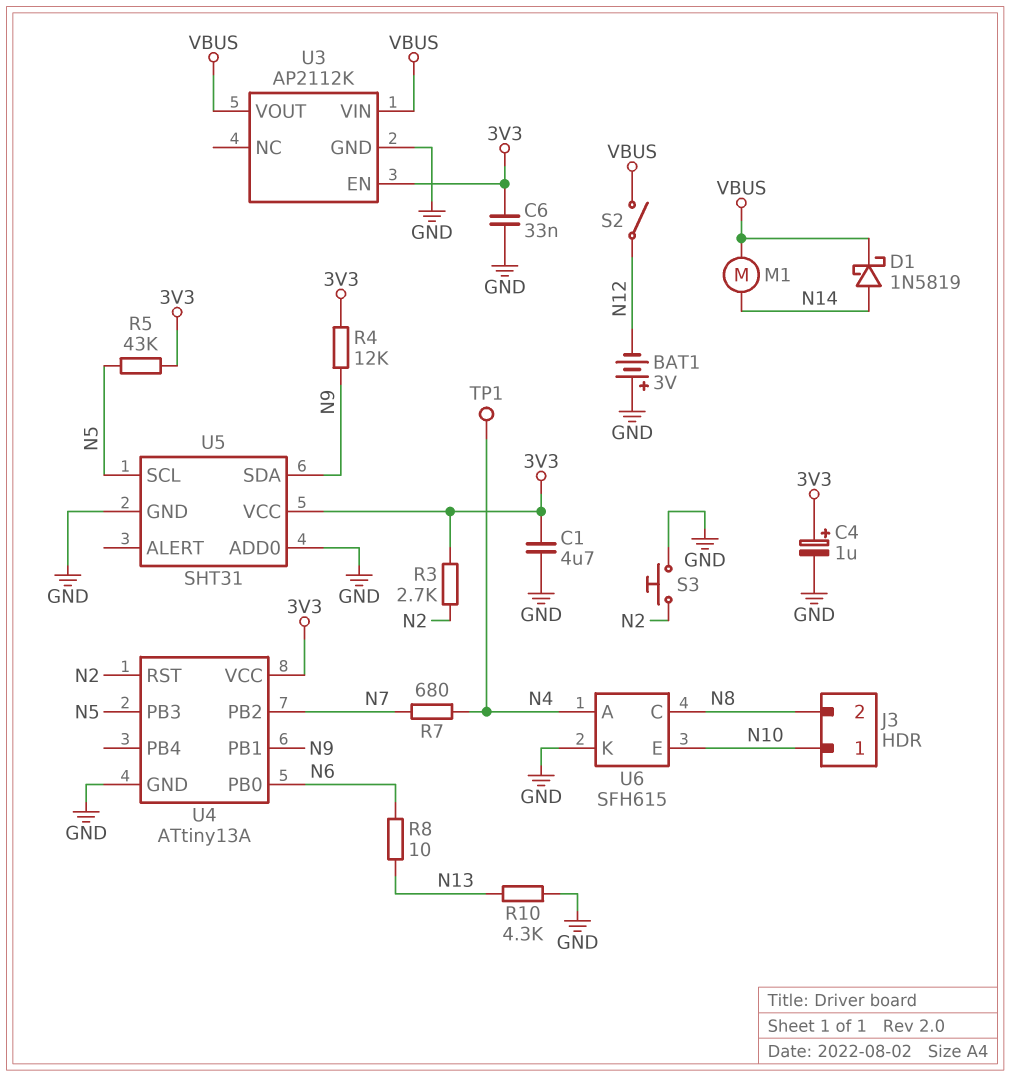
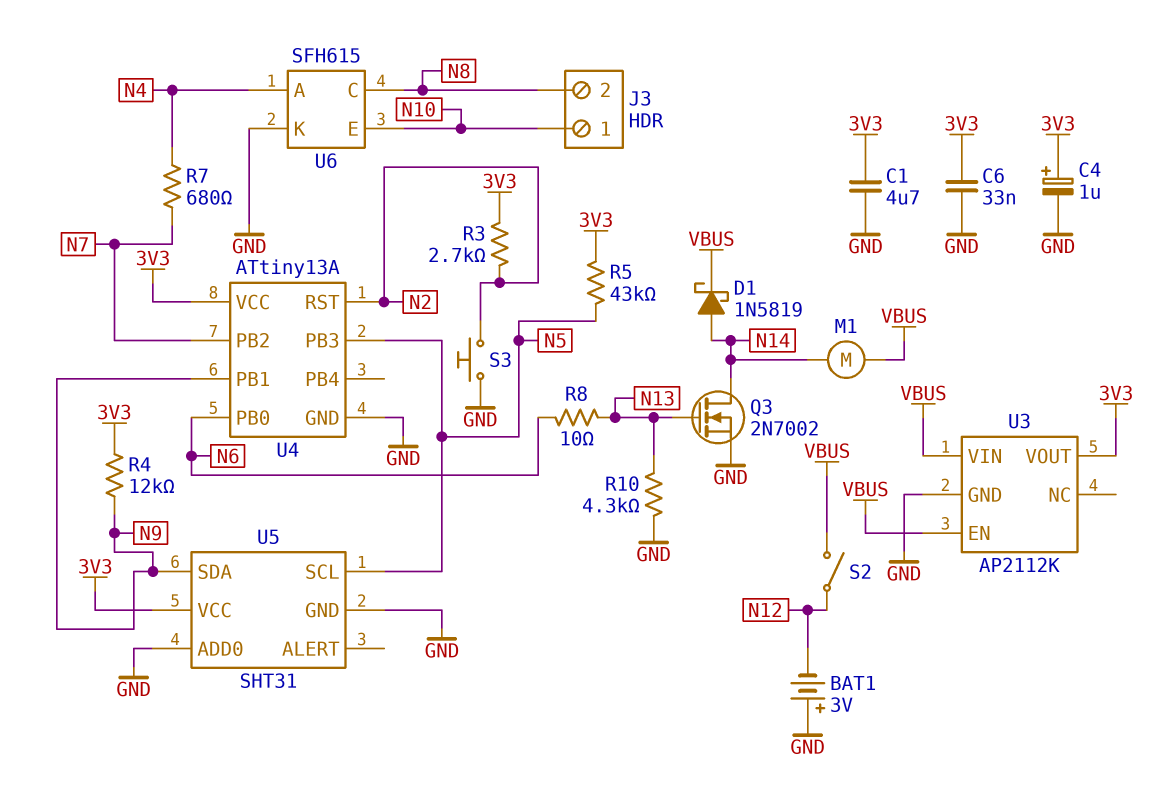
Q3: none -> NMOS 2N7002 (G N13, D N14, S GND)
TP1: test point (N4) -> none
U3 pin EN: 3V3 -> VBUS
U3 pin VOUT: VBUS -> 3V3

